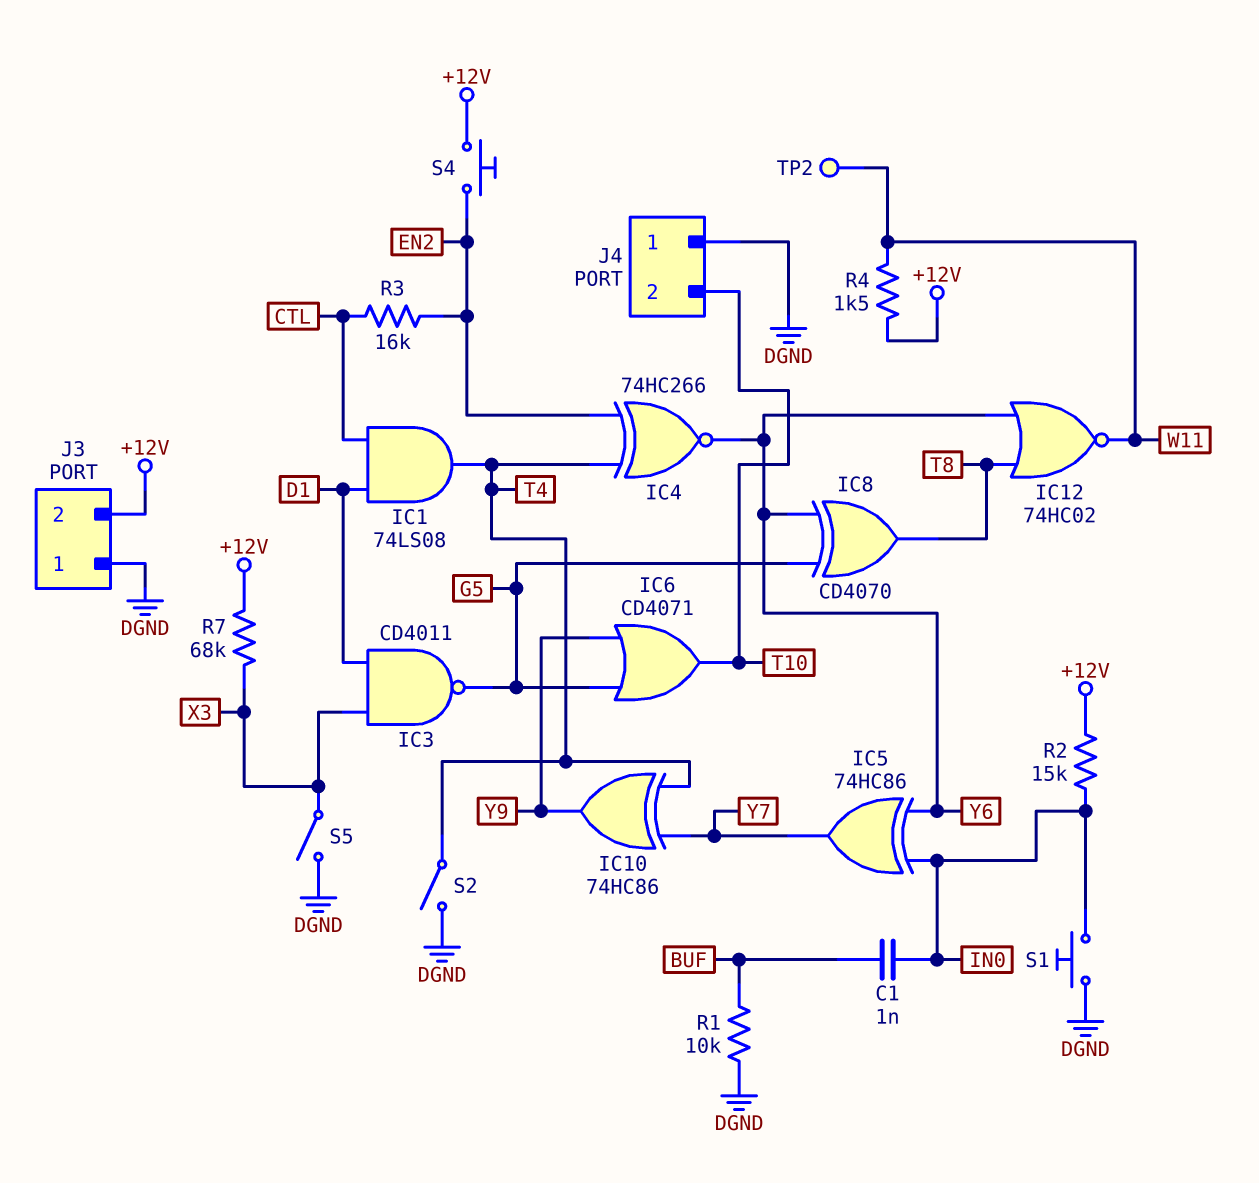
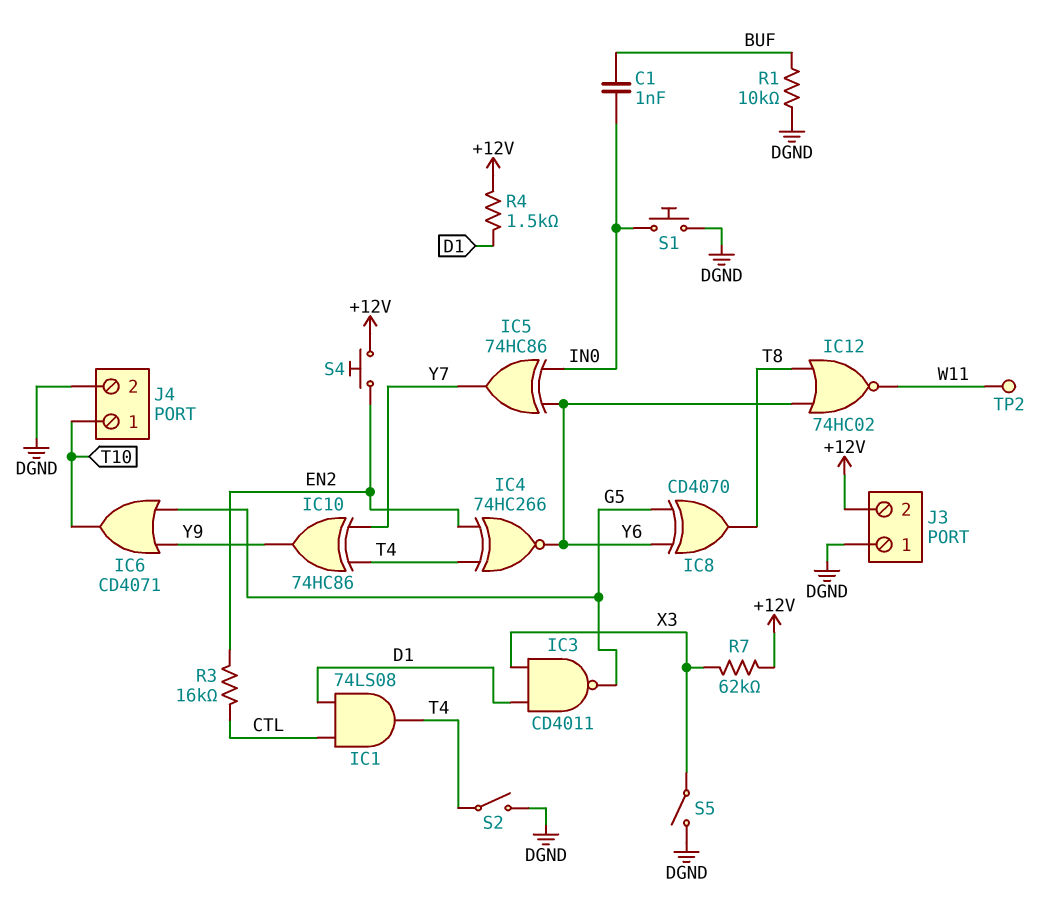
J4 pin 1: DGND -> T10
J4 pin 2: T10 -> DGND
R2: 15k (+12V, IN0) -> none
R4: 1.5k (+12V, W11) -> 1.5k (+12V, D1)
R7: 68k (+12V, X3) -> 62k (+12V, X3)

